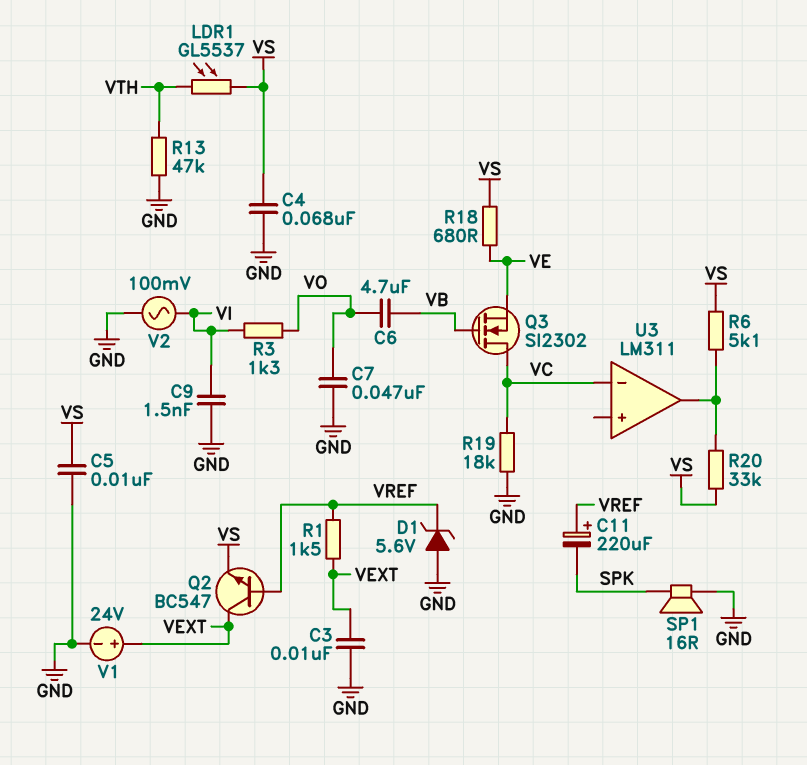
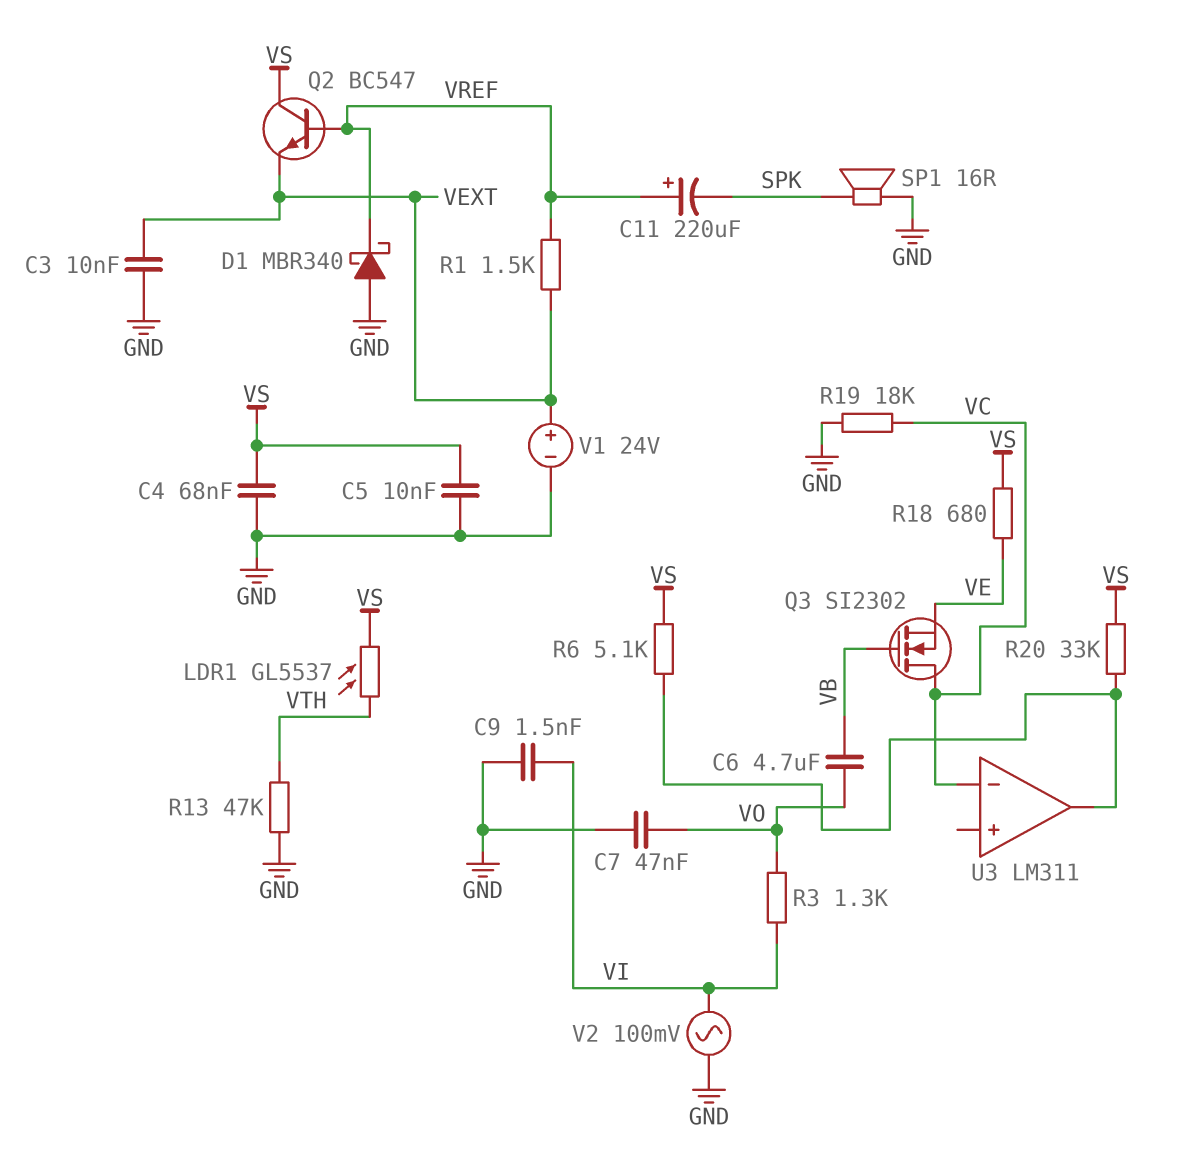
D1: zener 5.6V (A GND, K VREF) -> schottky MBR340 (A GND, K VREF)
Q2: NPN BC547 (B VREF, C VEXT, E VS) -> NPN BC547 (B VREF, C VS, E VEXT)

